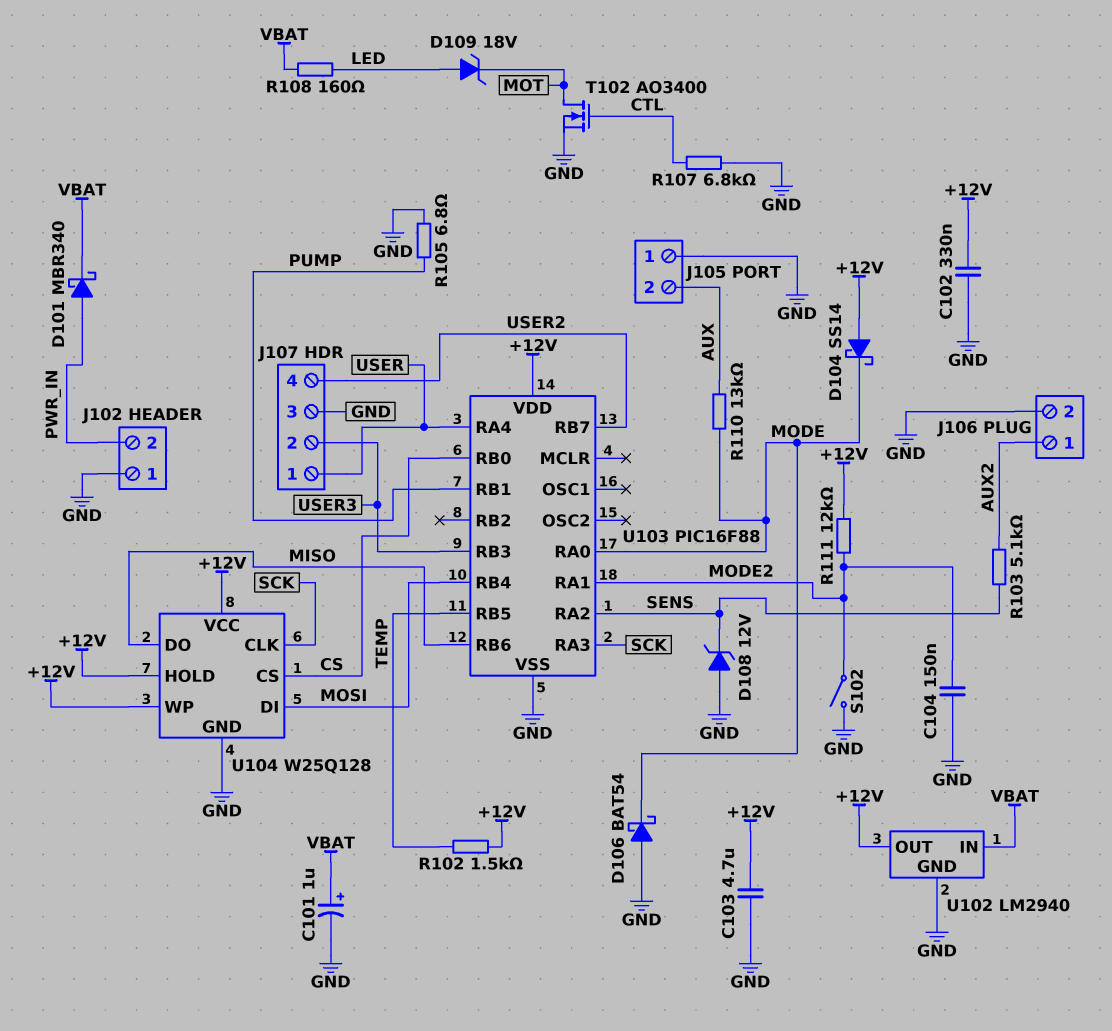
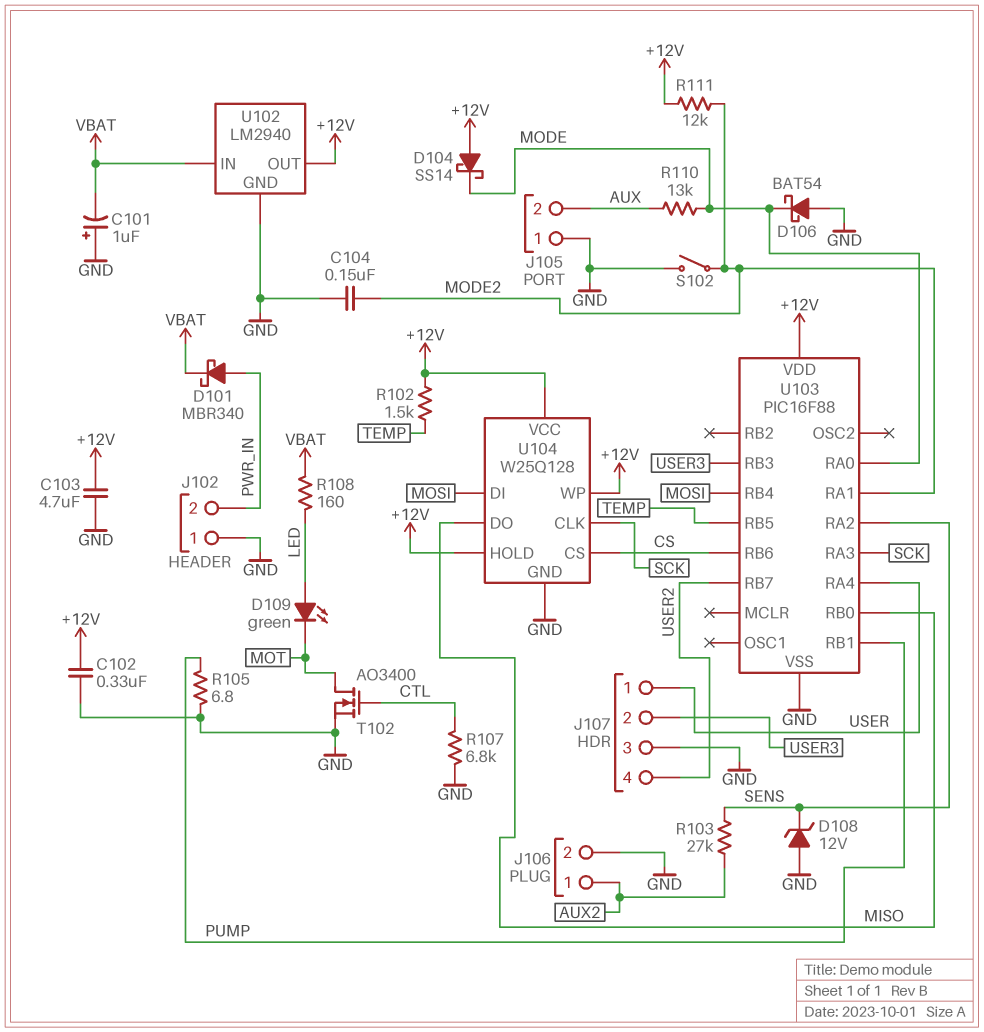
C101: 1uF (plus VBAT, minus GND) -> 1uF (plus GND, minus VBAT)
D109: zener 18V (A LED, K MOT) -> LED green (A LED, K MOT)
R103: 5.1k (AUX2, SENS) -> 27k (AUX2, SENS)
U103 pin RB0: CS -> MISO
U103 pin RB6: MISO -> CS

